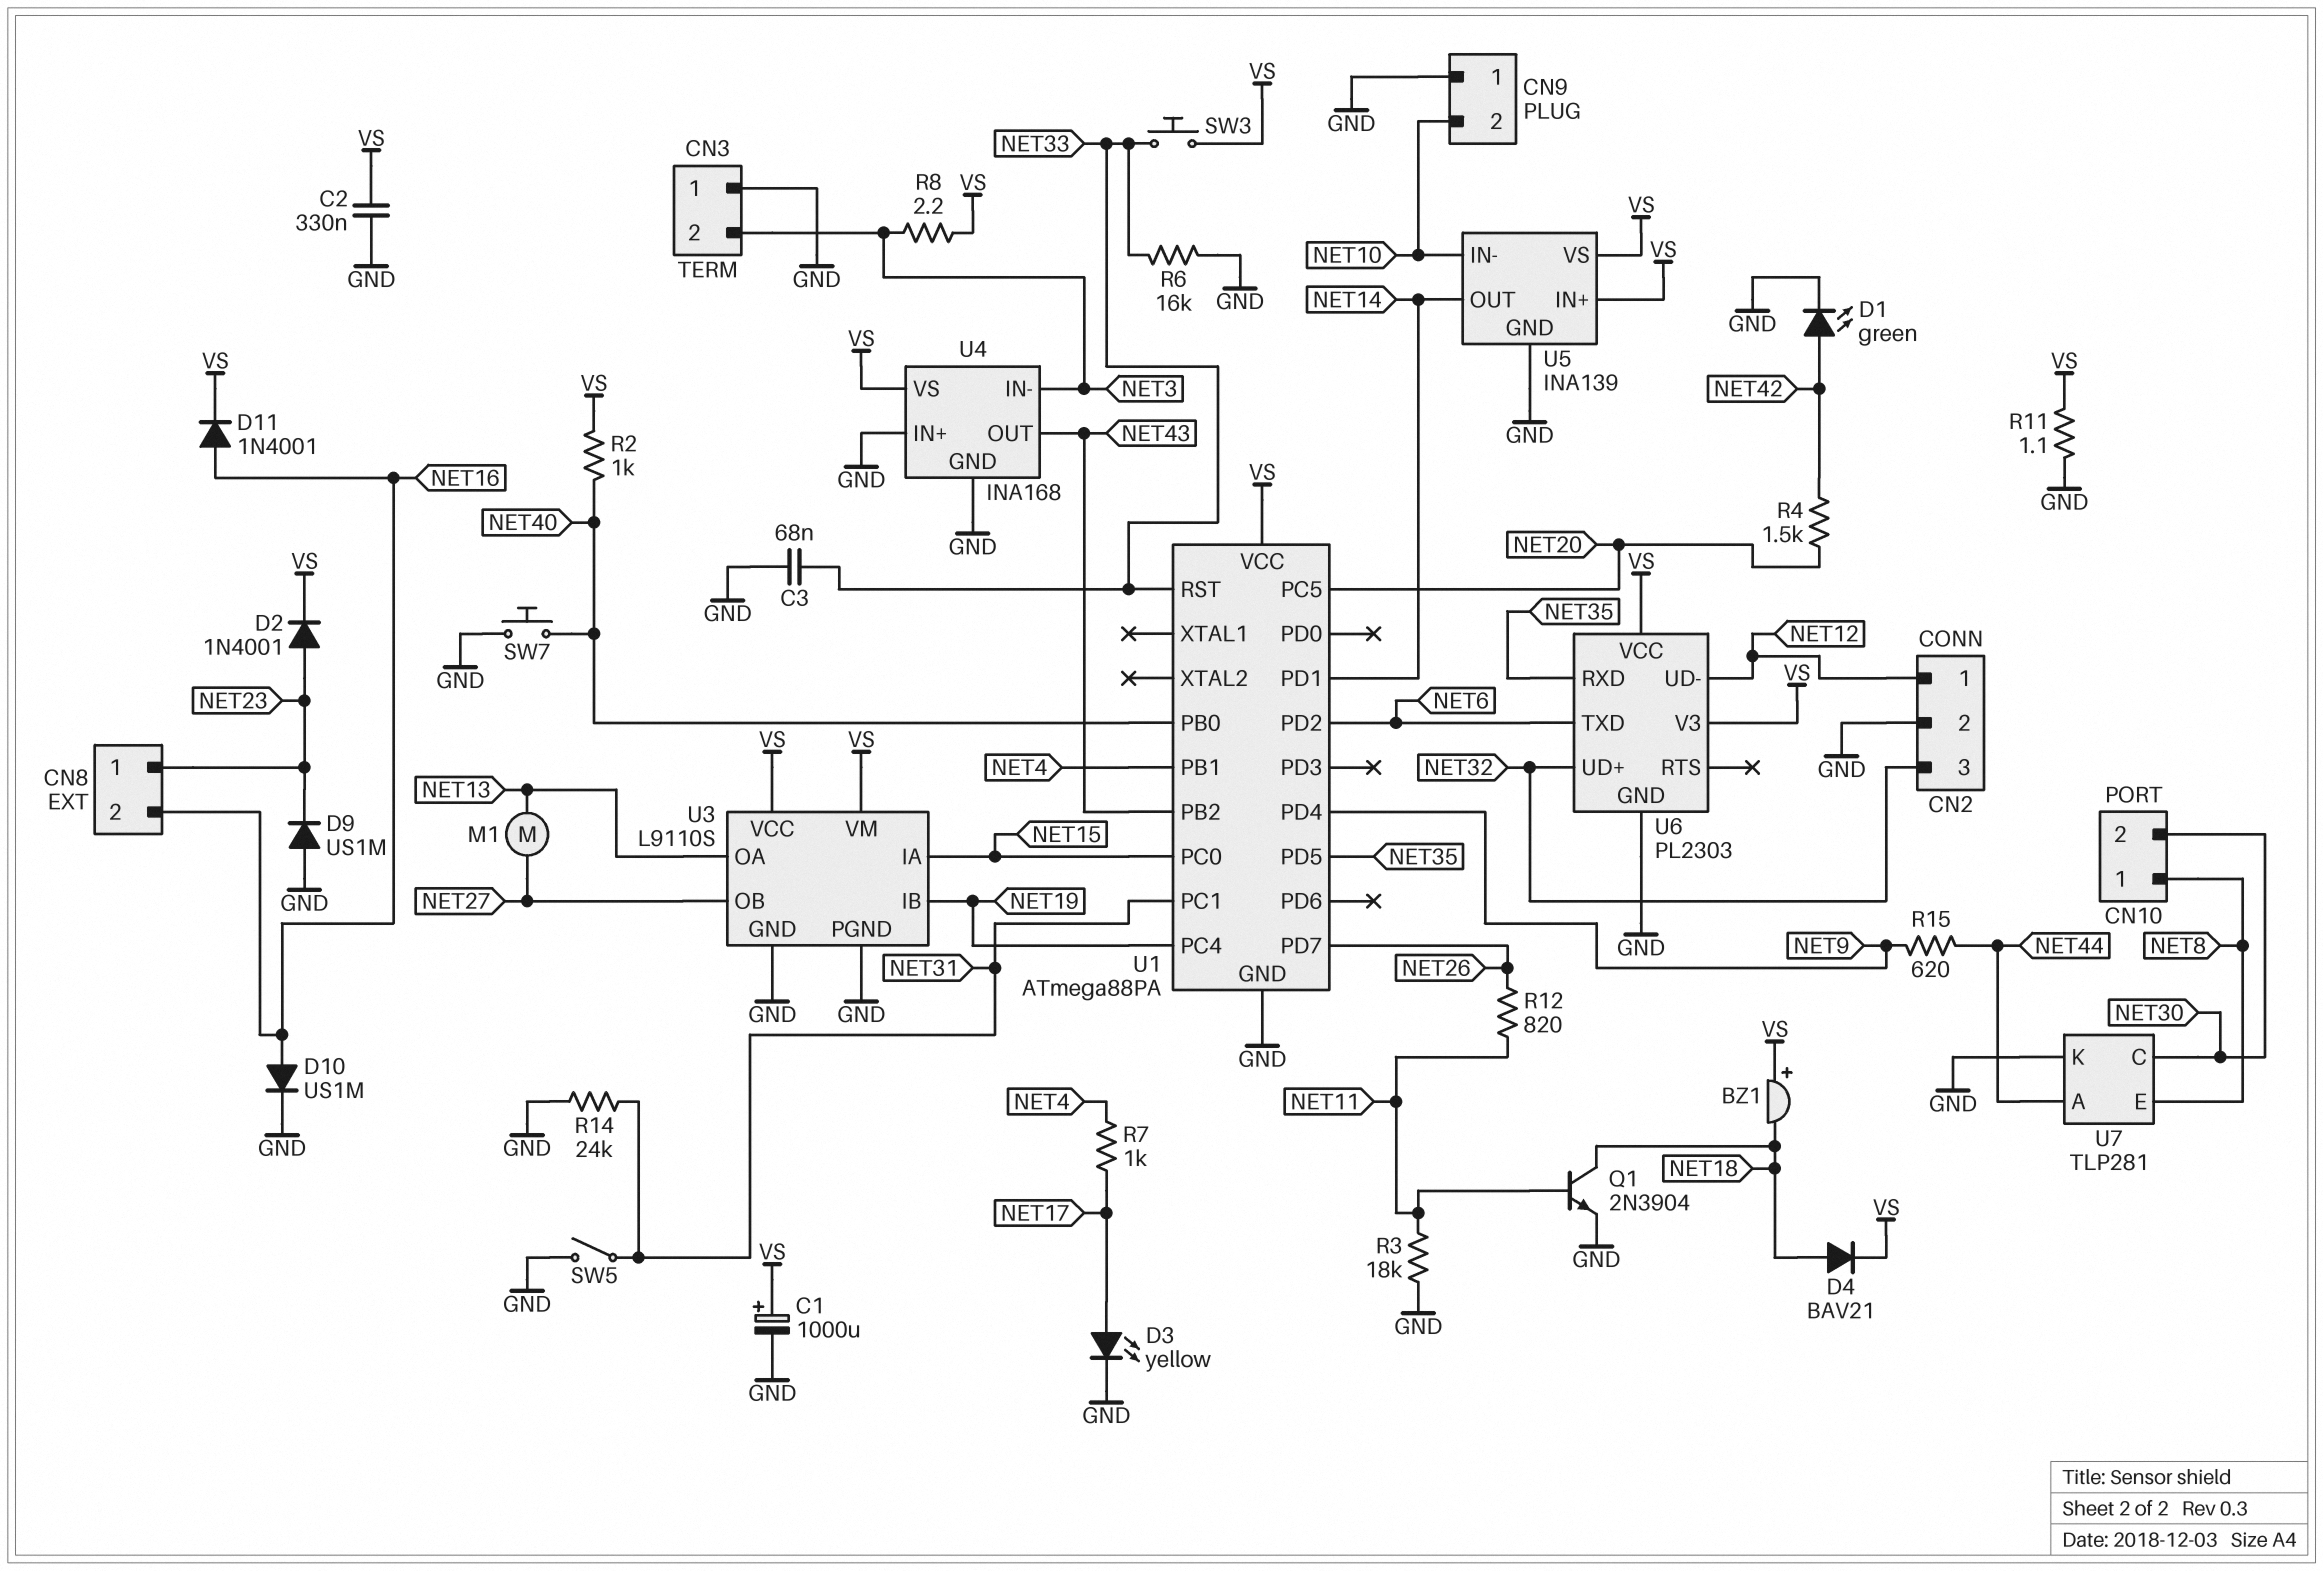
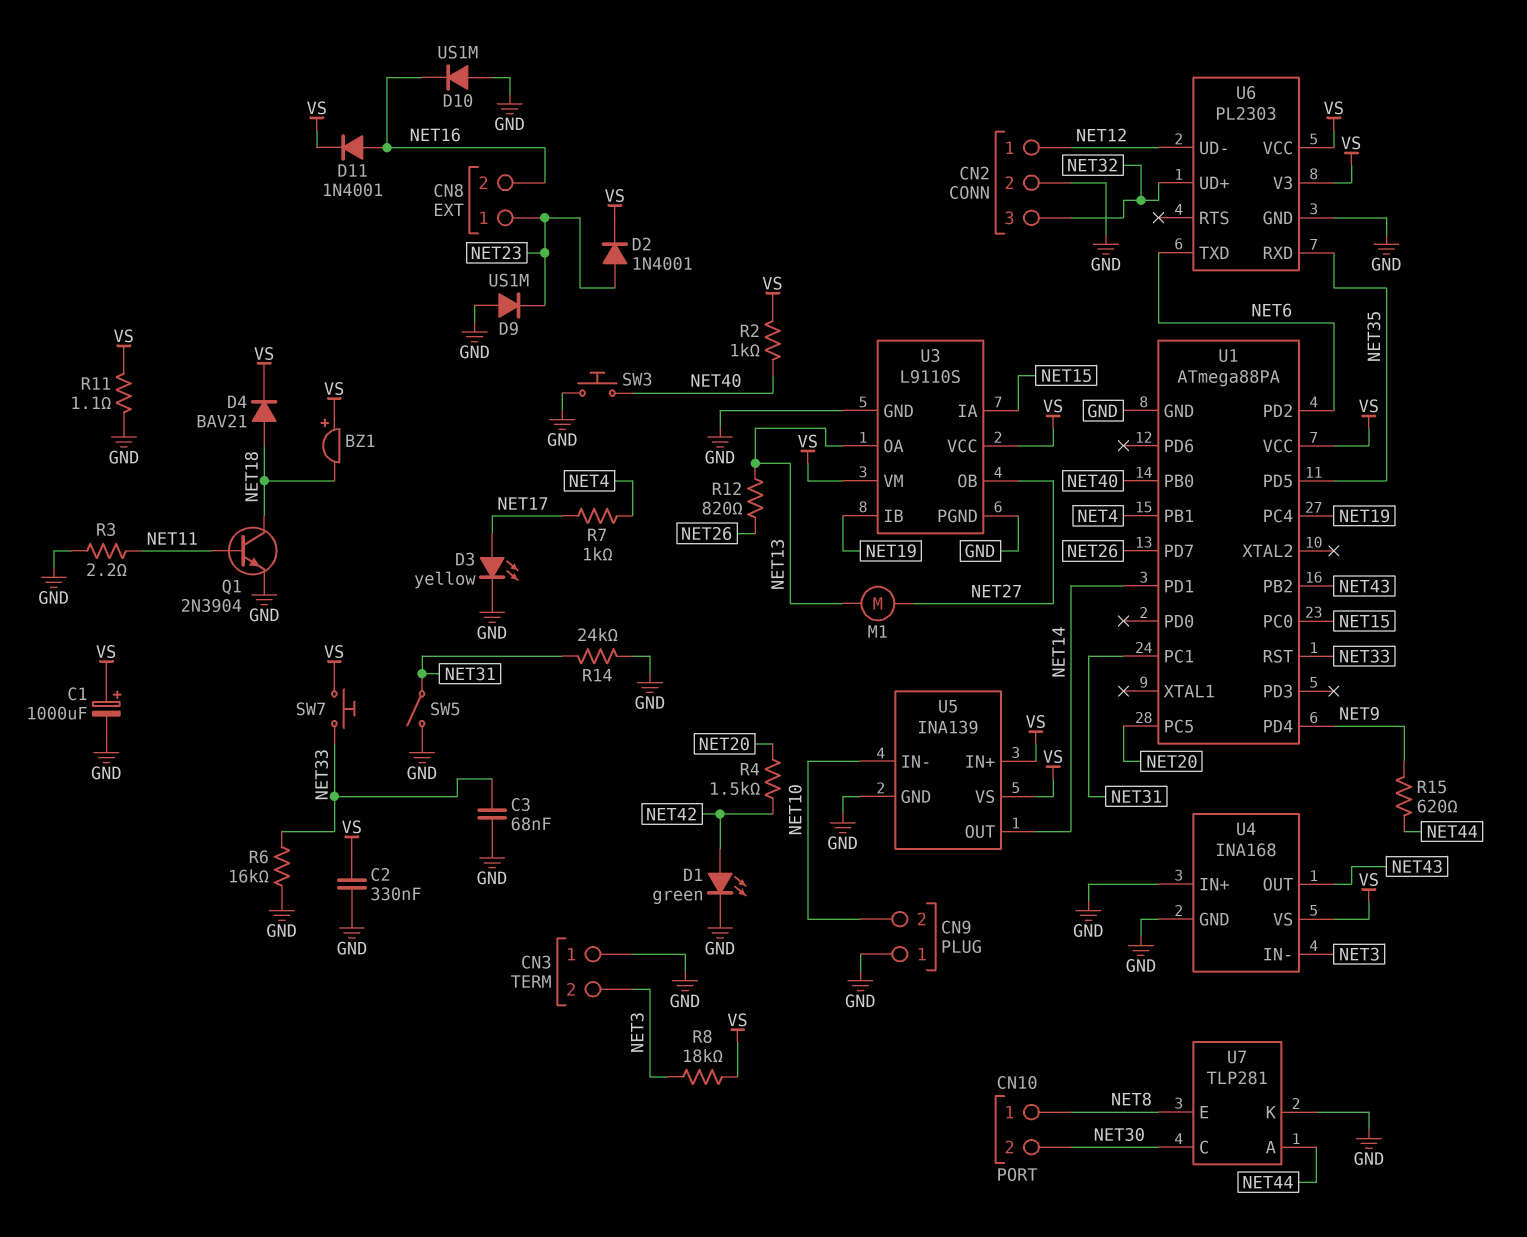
D10: diode US1M (A NET16, K GND) -> diode US1M (A GND, K NET16)
R3: 18k (GND, NET11) -> 2.2 (GND, NET11)
R8: 2.2 (NET3, VS) -> 18k (NET3, VS)
R12: 820 (NET11, NET26) -> 820 (NET13, NET26)
SW3: button (NET33, VS) -> button (GND, NET40)
SW7: button (GND, NET40) -> button (NET33, VS)

